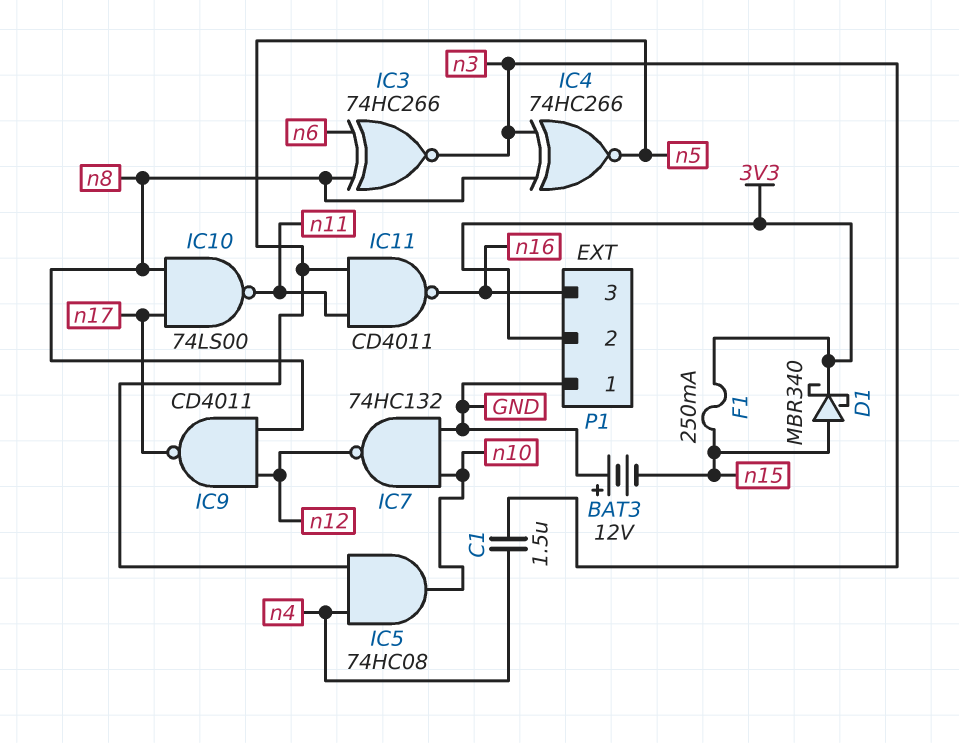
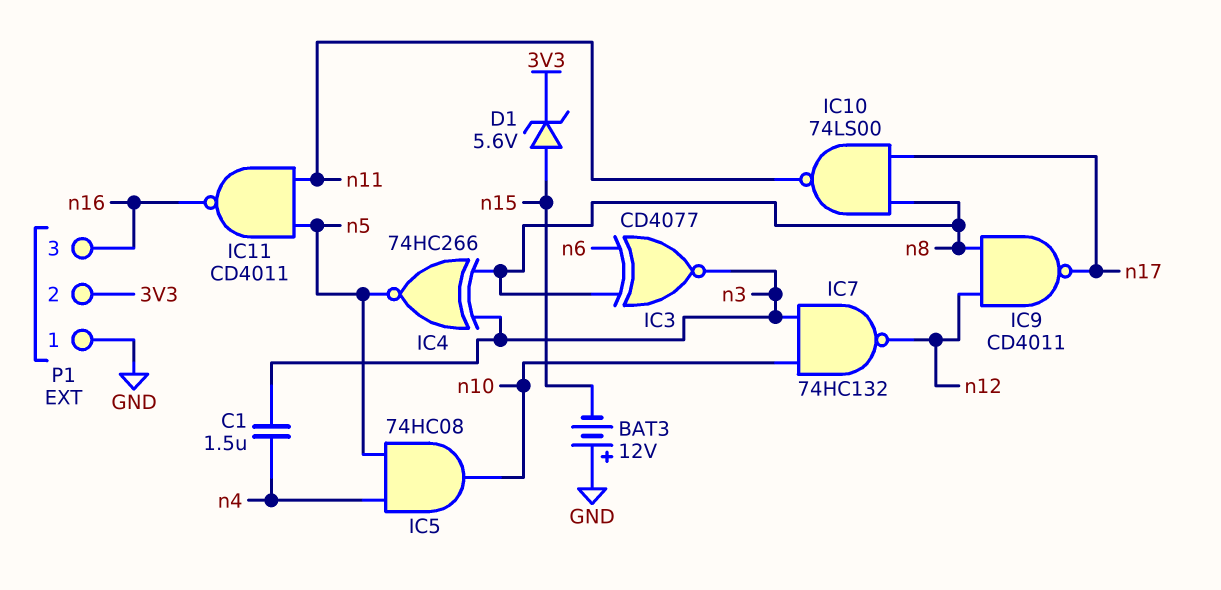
D1: schottky MBR340 (A n15, K 3V3) -> zener 5.6V (A n15, K 3V3)
F1: 250mA (3V3, n15) -> none
IC3: XNOR 74HC266 (in n6, in n8, out n3) -> XNOR CD4077 (in n6, in n8, out n3)
IC7: NAND 74HC132 (in GND, in n10, out n12) -> NAND 74HC132 (in n3, in n10, out n12)

